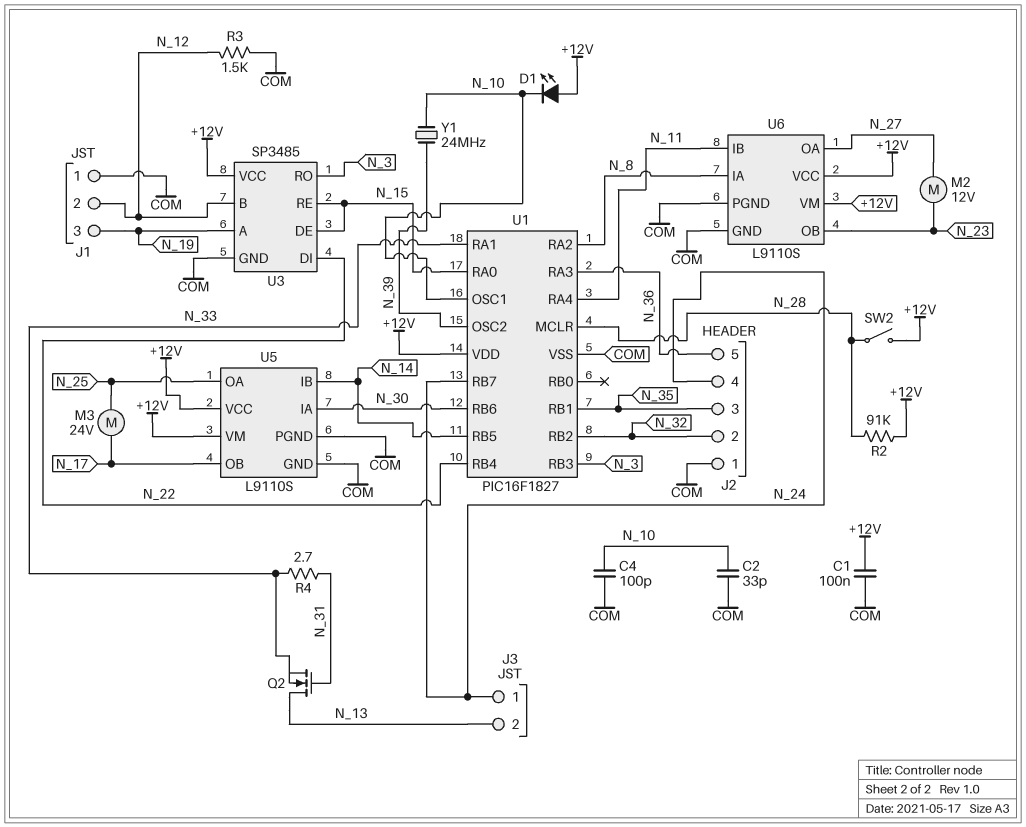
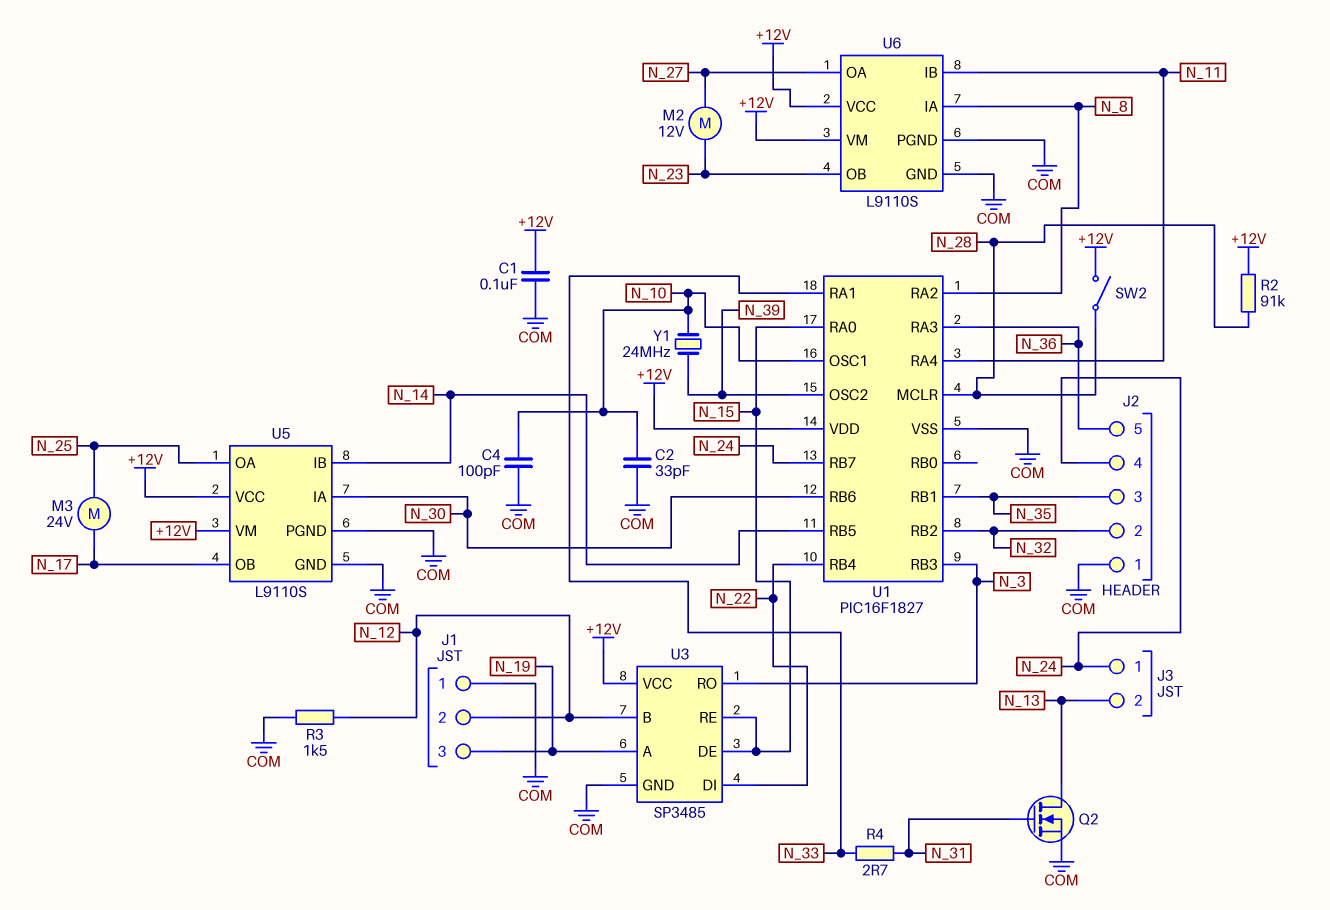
D1: LED (A +12V, K N_10) -> none
Q2: NMOS (G N_31, D N_13, S N_33) -> NMOS (G N_31, D N_13, S COM)

